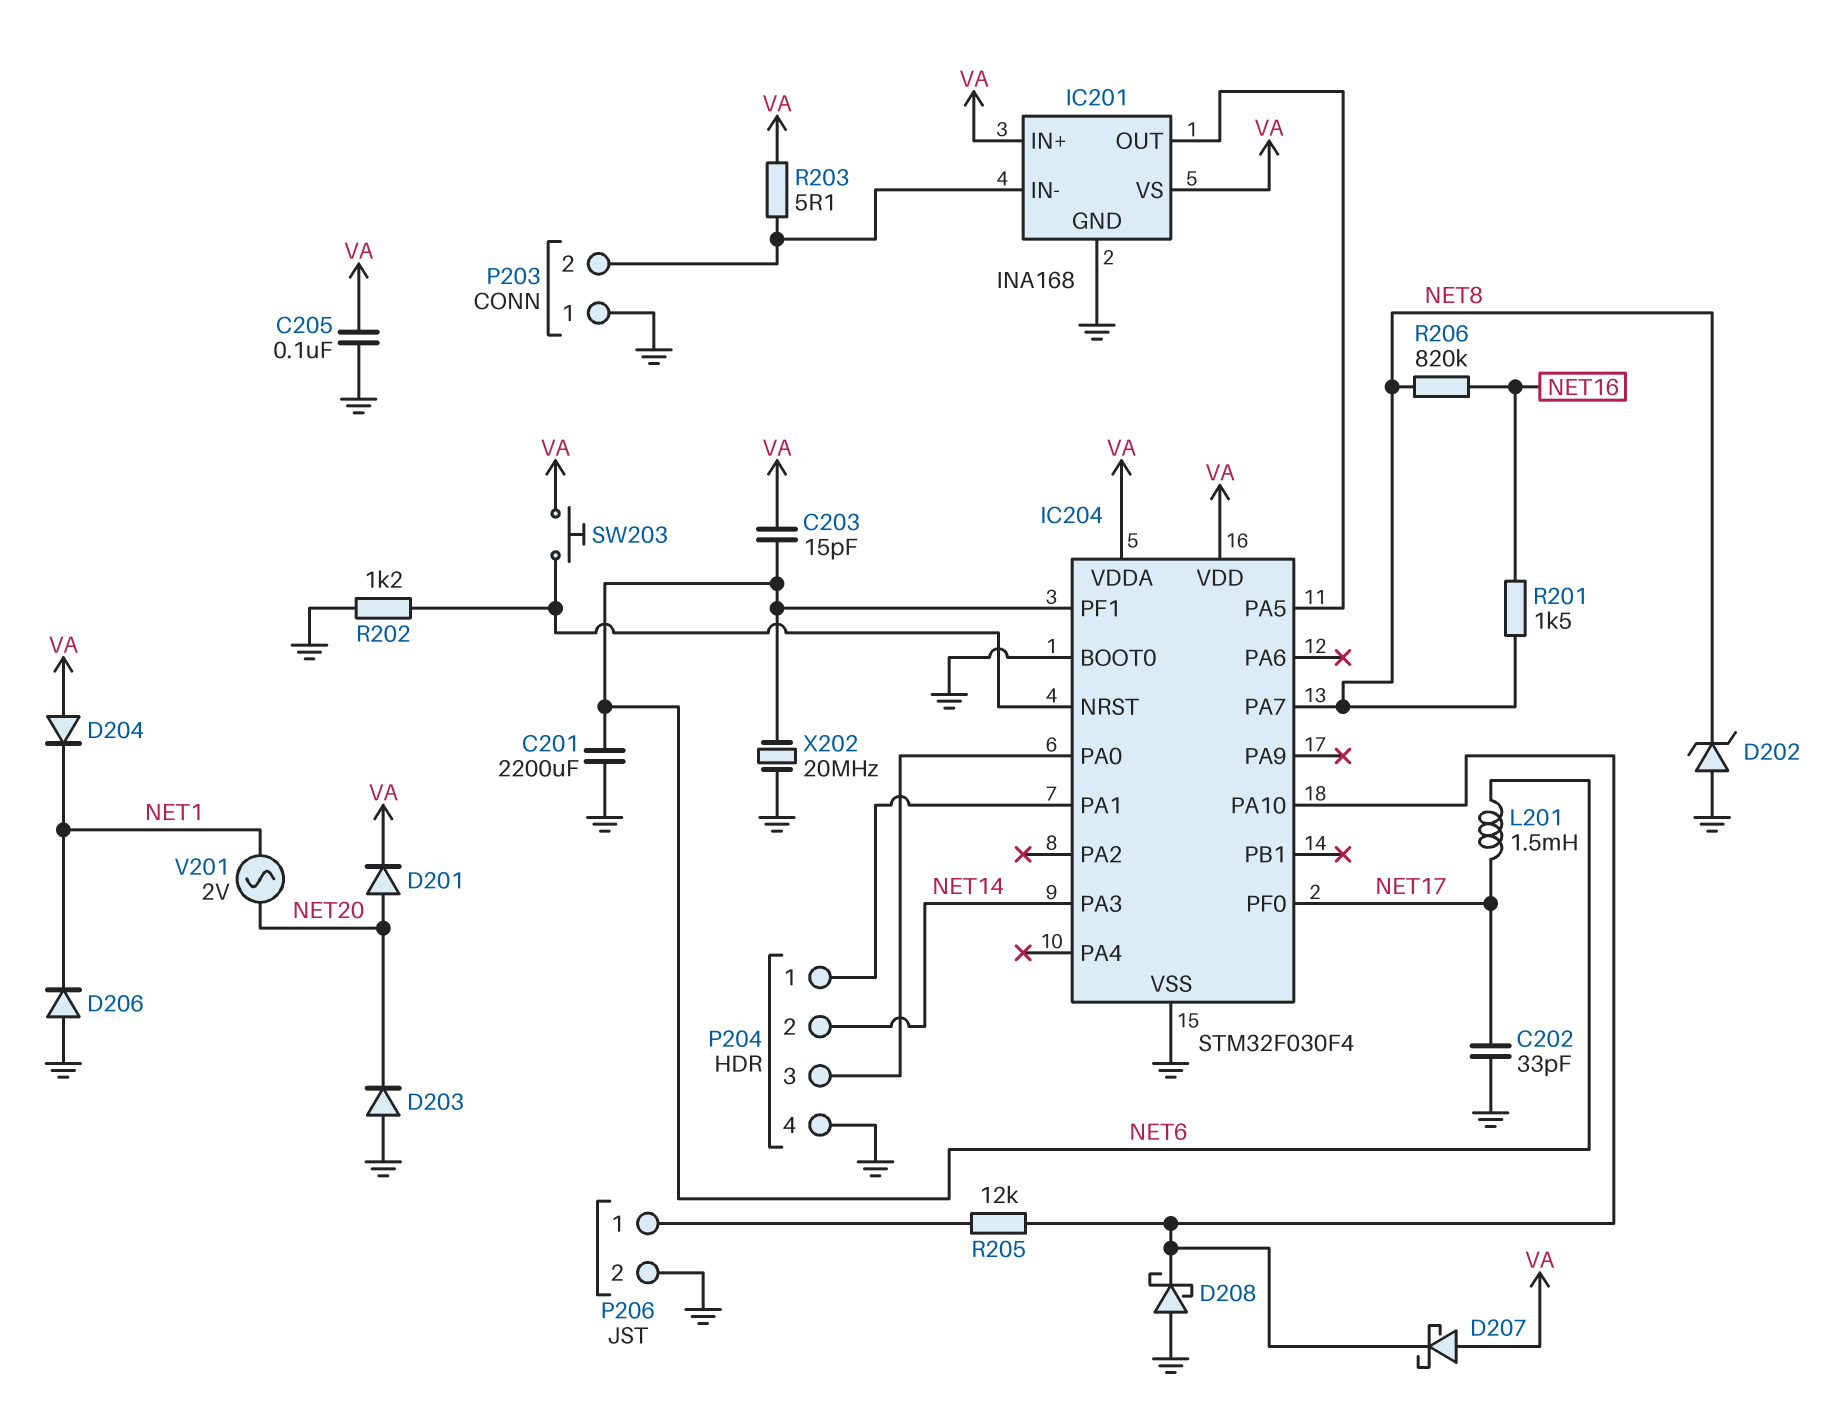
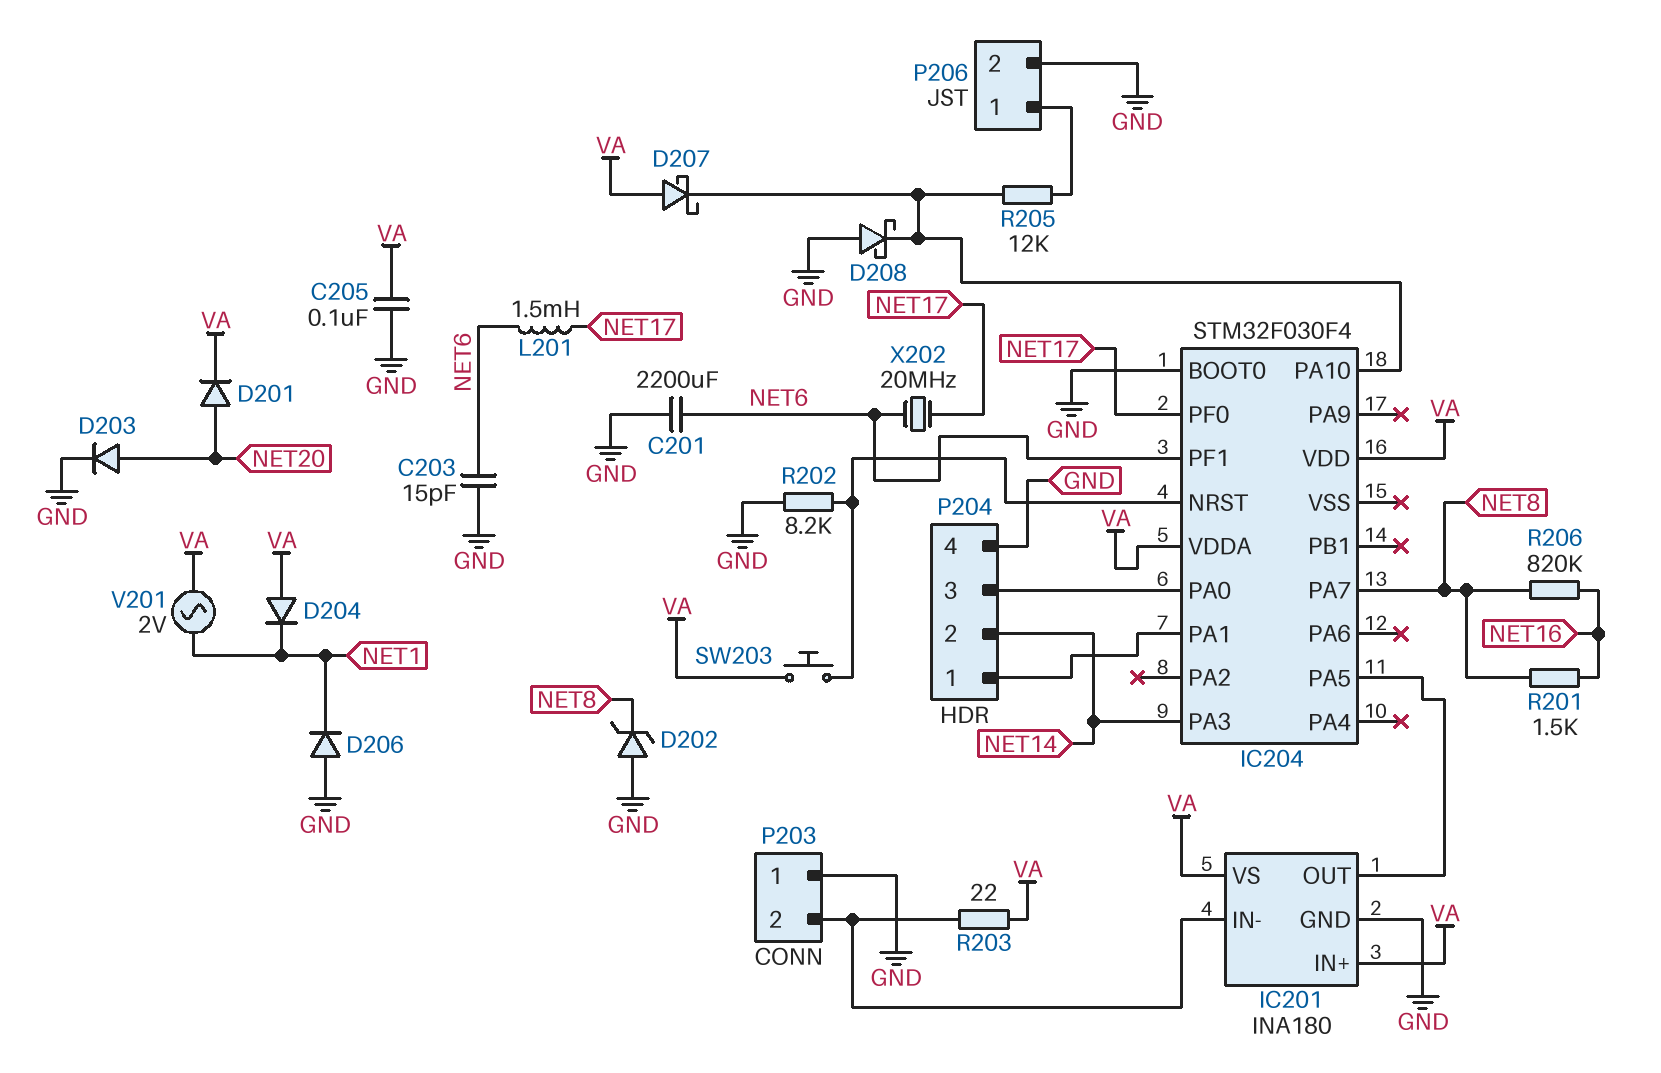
C202: 33pF (GND, NET17) -> none
C203: 15pF (NET6, VA) -> 15pF (GND, NET6)
D203: diode (A GND, K NET20) -> diode (A NET20, K GND)
IC201: INA168 -> INA180
IC204 pin VSS: GND -> none
R202: 1.2k (GND, IC204/NRST) -> 8.2k (GND, IC204/NRST)
R203: 5.1 (IC201/IN-, VA) -> 22 (IC201/IN-, VA)
V201: AC 2V (NET1, NET20) -> AC 2V (NET1, VA)
X202: 20MHz (GND, NET6) -> 20MHz (NET6, NET17)

